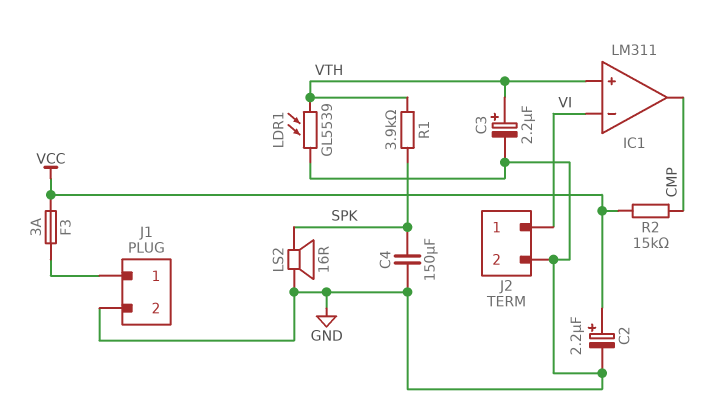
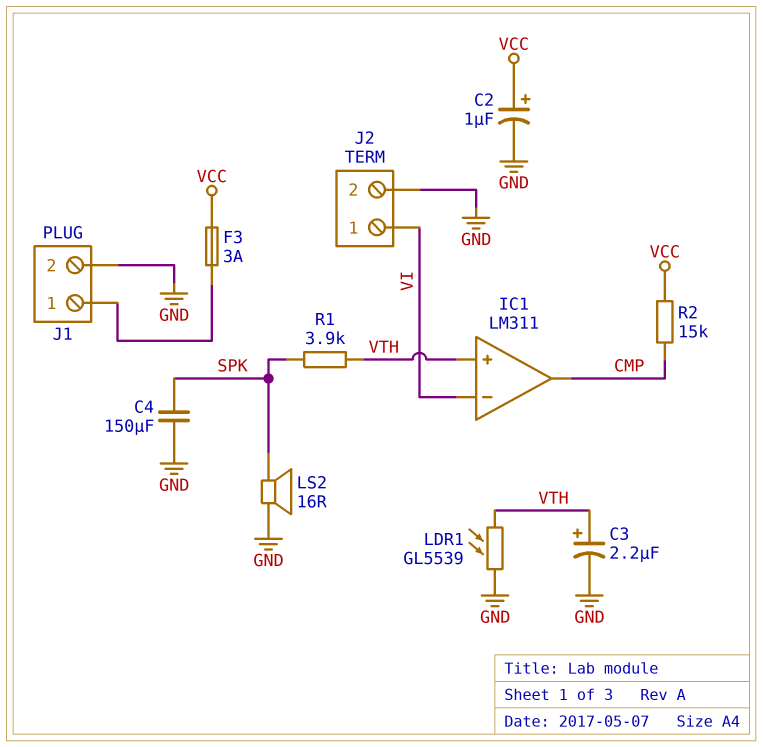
C2: 2.2uF (plus VCC, minus GND) -> 1uF (plus VCC, minus GND)

